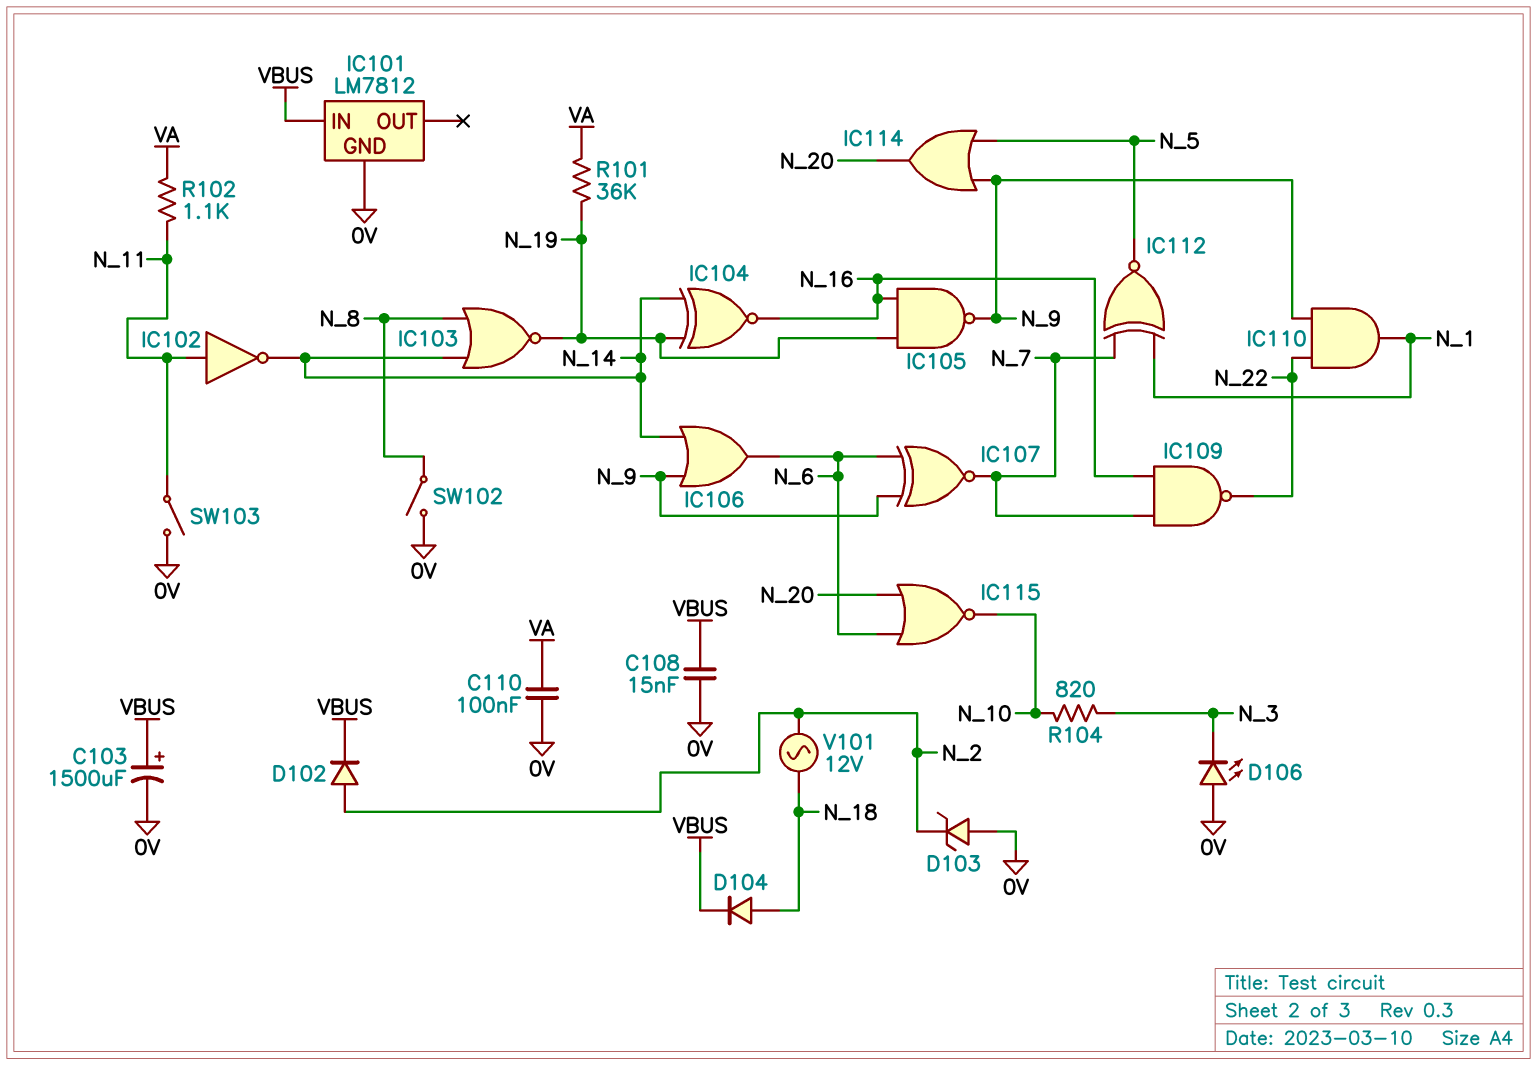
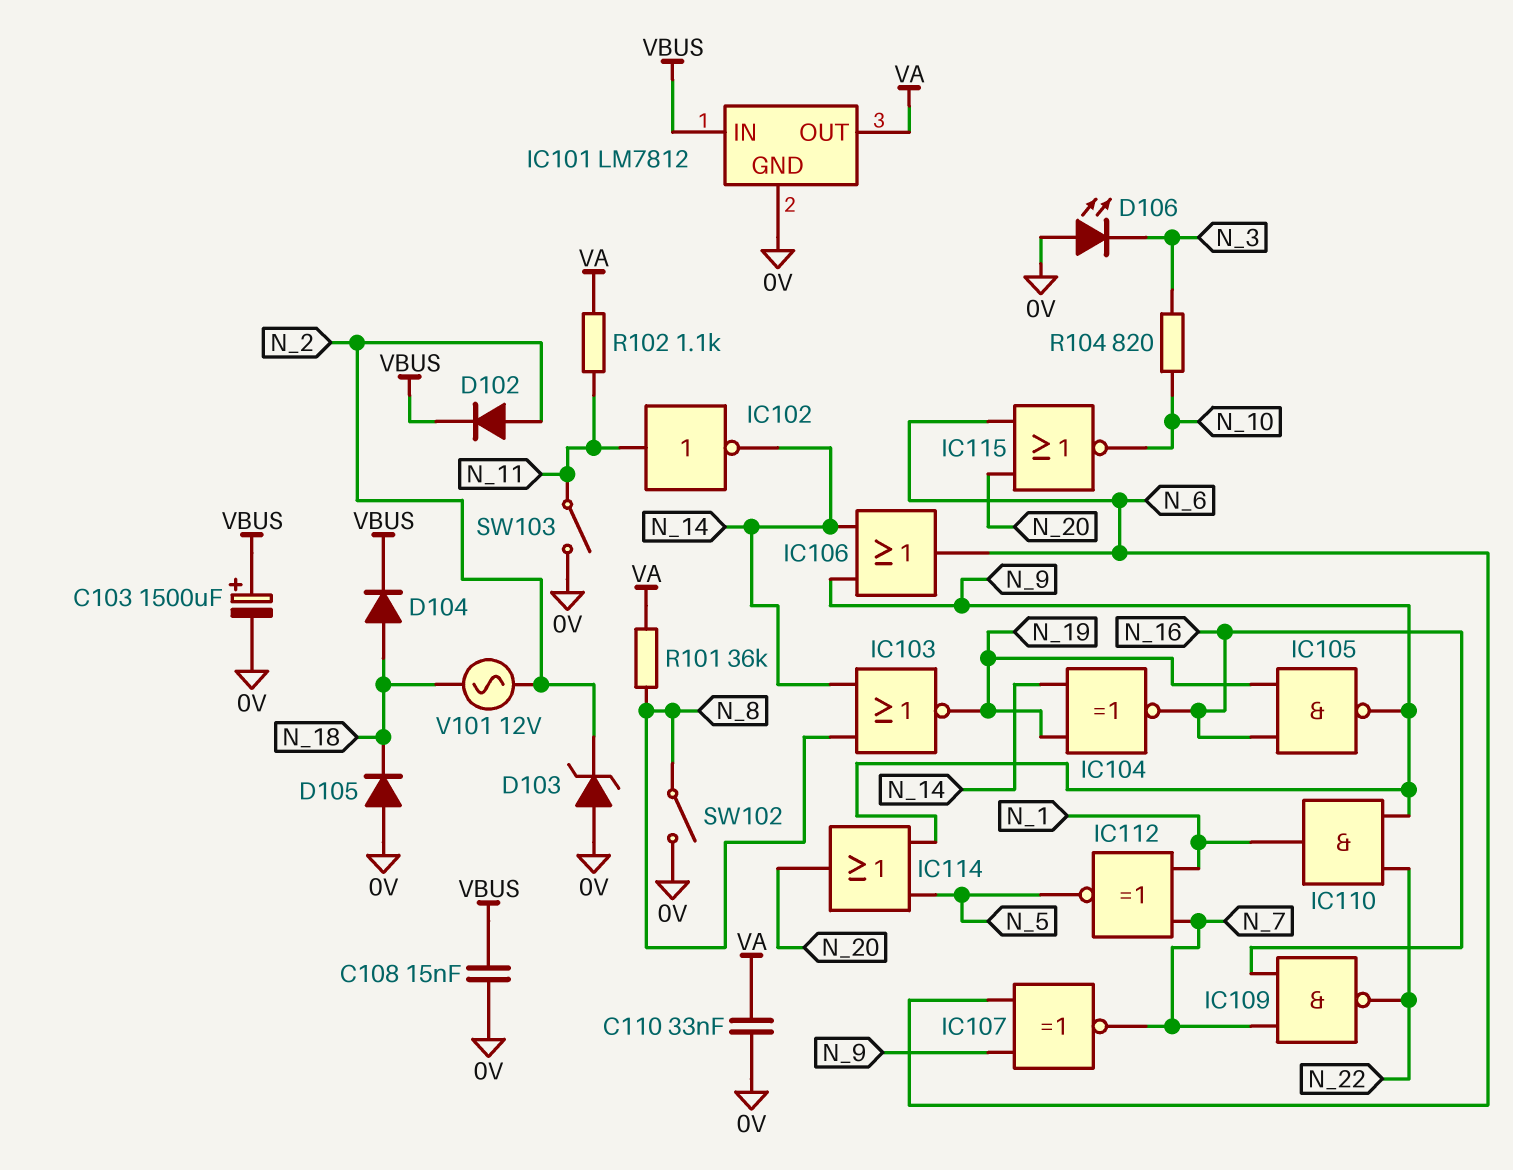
C110: 100nF (0V, VA) -> 33nF (0V, VA)
D105: none -> diode (A 0V, K N_18)
IC101 pin OUT: none -> VA
R101: 36k (N_19, VA) -> 36k (N_8, VA)

